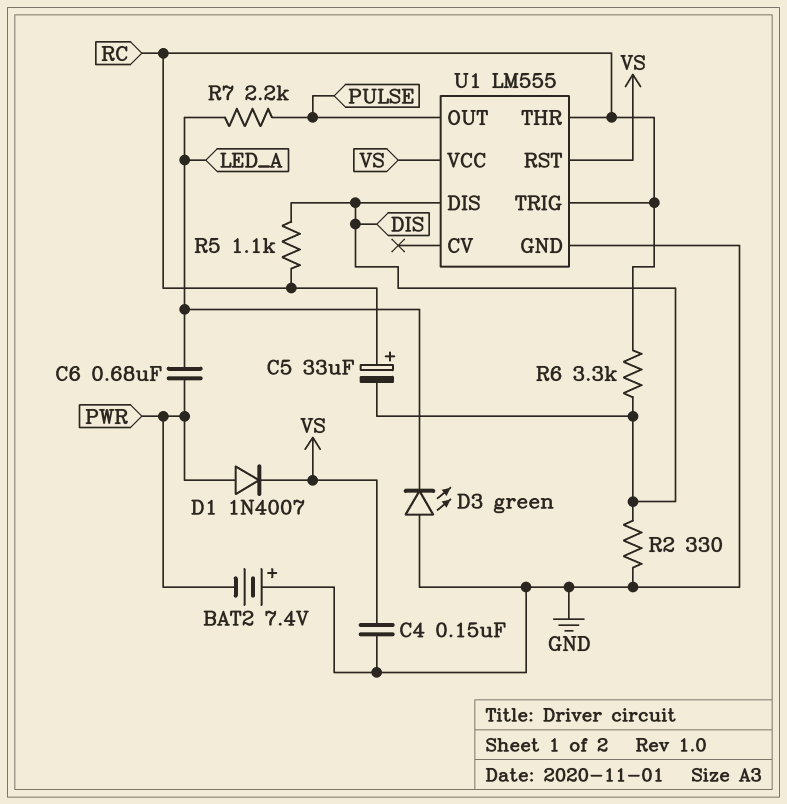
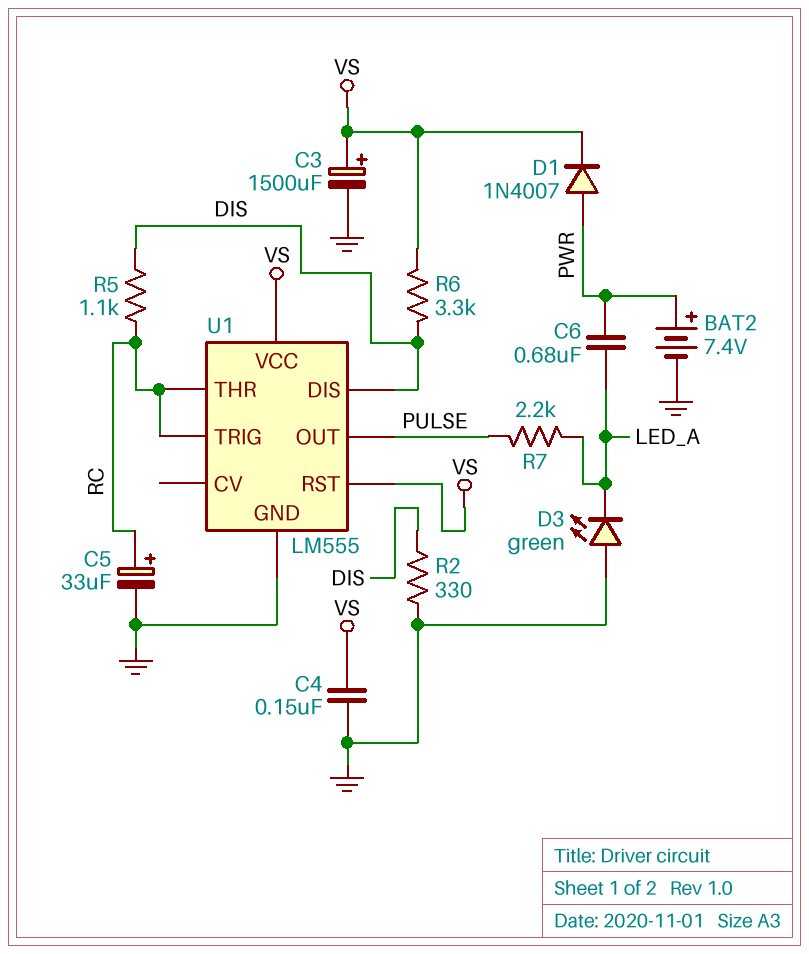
BAT2: 7.4V (plus GND, minus PWR) -> 7.4V (plus PWR, minus GND)
C3: none -> 1500uF (plus VS, minus GND)
C5: 33uF (plus RC, minus DIS) -> 33uF (plus RC, minus GND)
R6: 3.3k (DIS, RC) -> 3.3k (DIS, VS)

